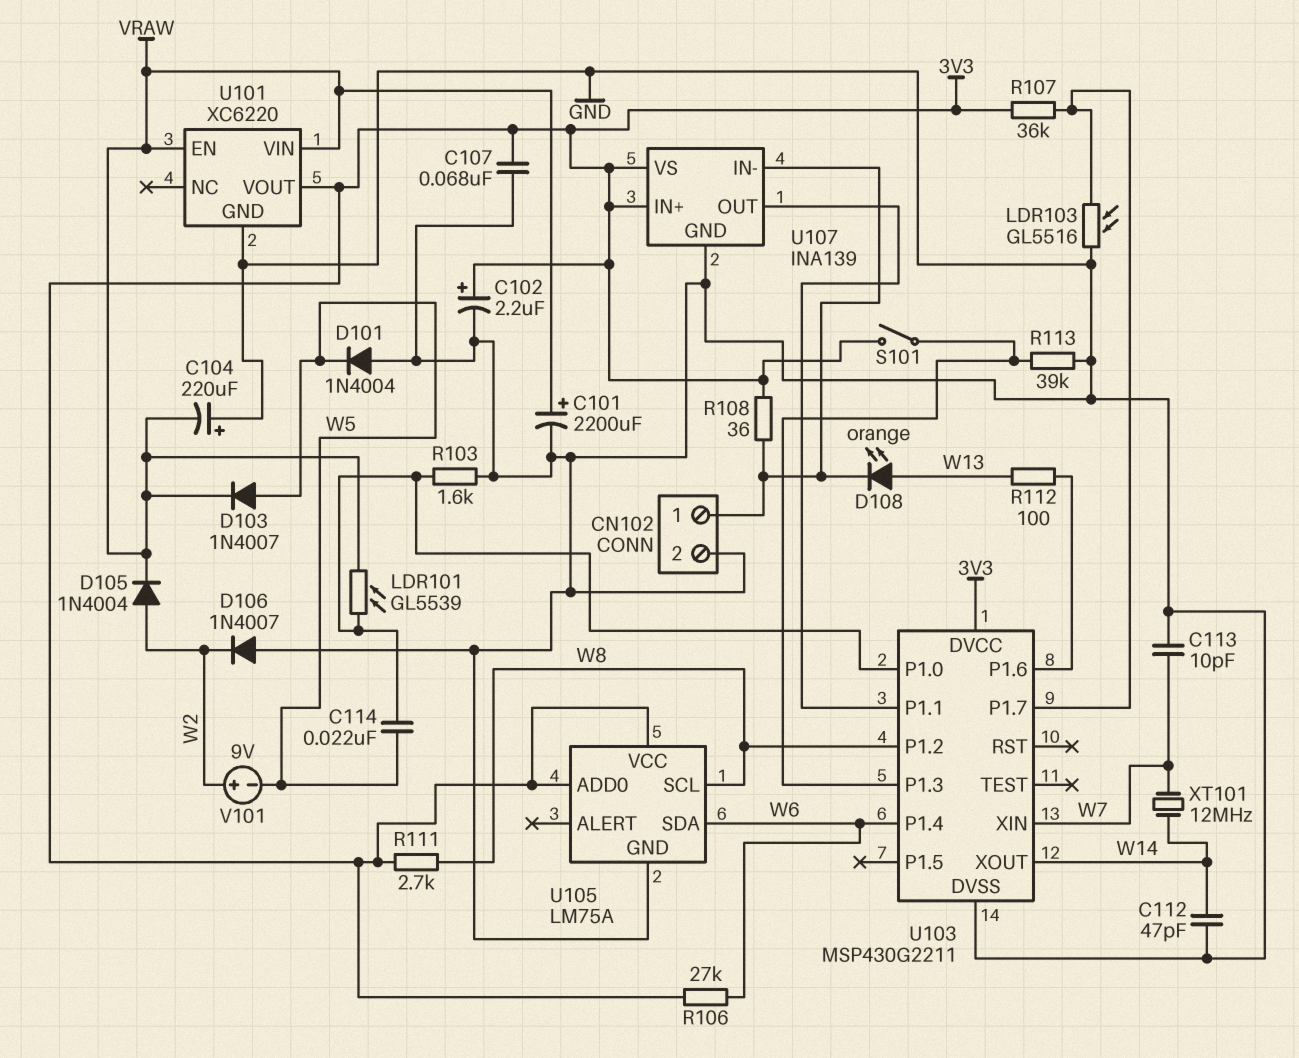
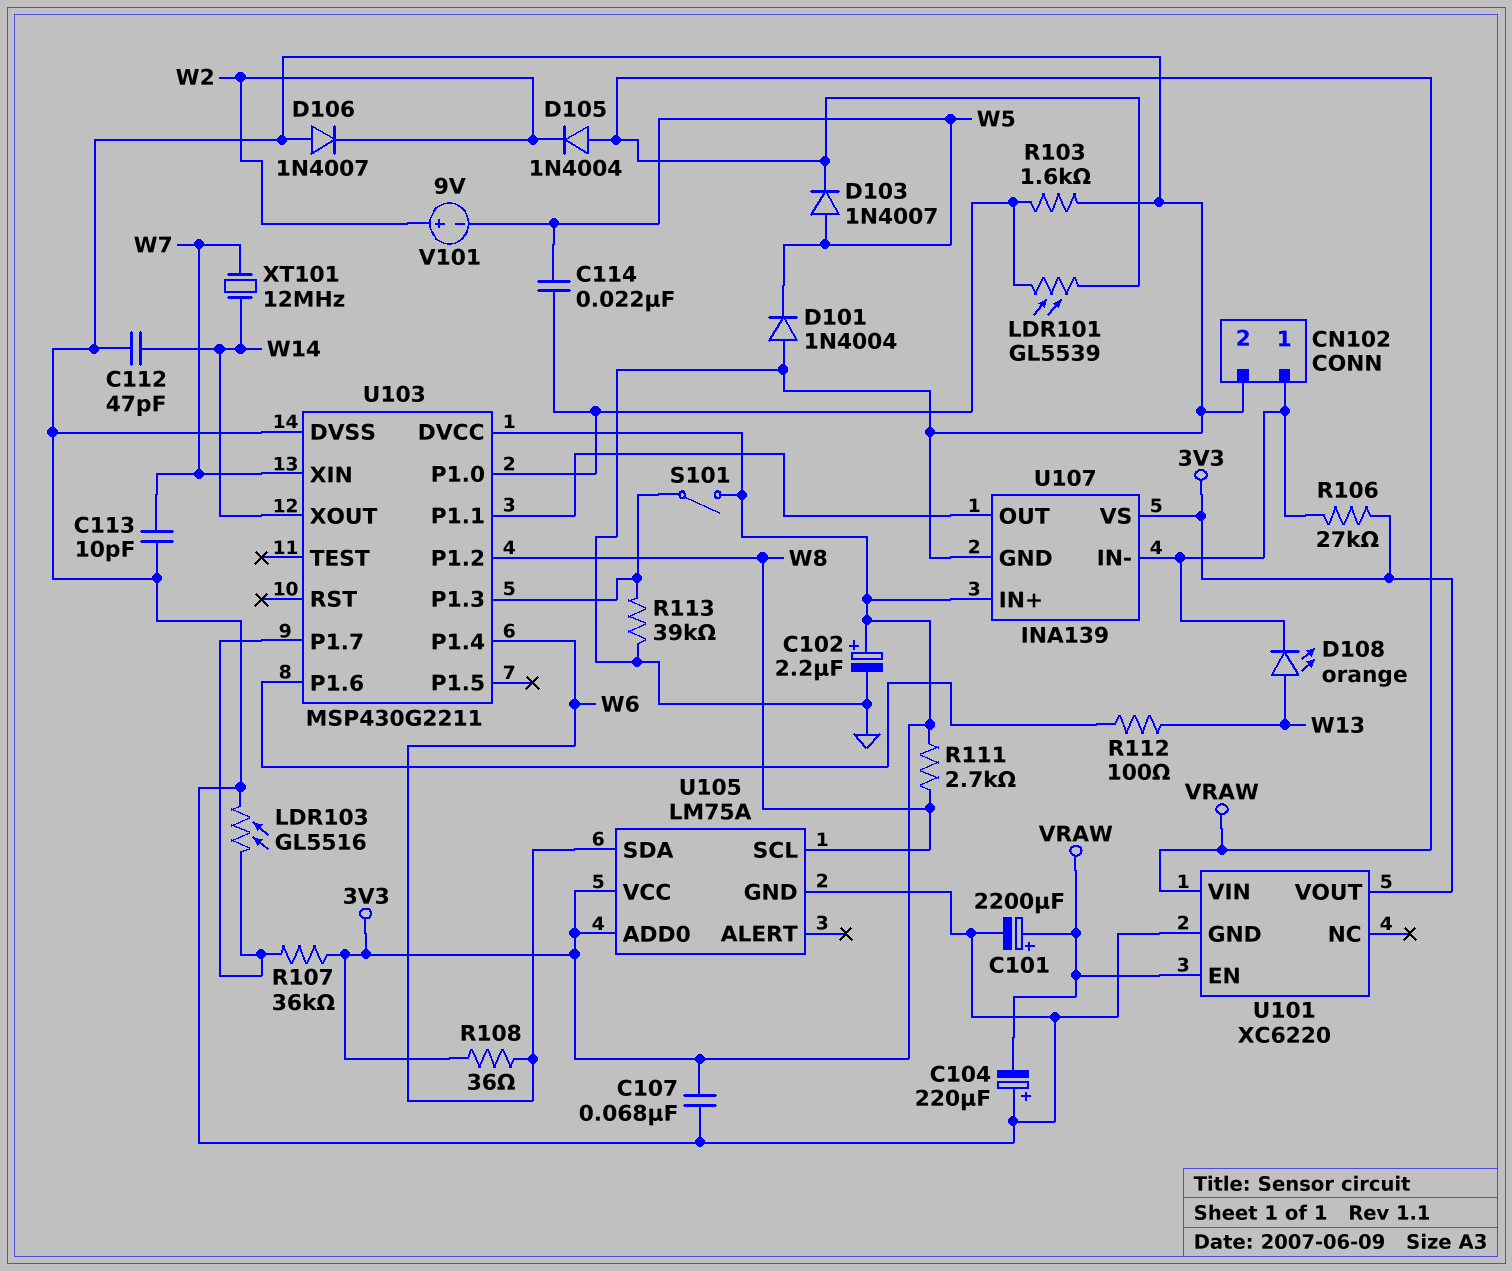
D105: diode 1N4004 (A W2, K VRAW) -> diode 1N4004 (A VRAW, K W2)
R106: 27k (3V3, W6) -> 27k (3V3, CN102/1)
R108: 36 (3V3, CN102/1) -> 36 (3V3, W6)

